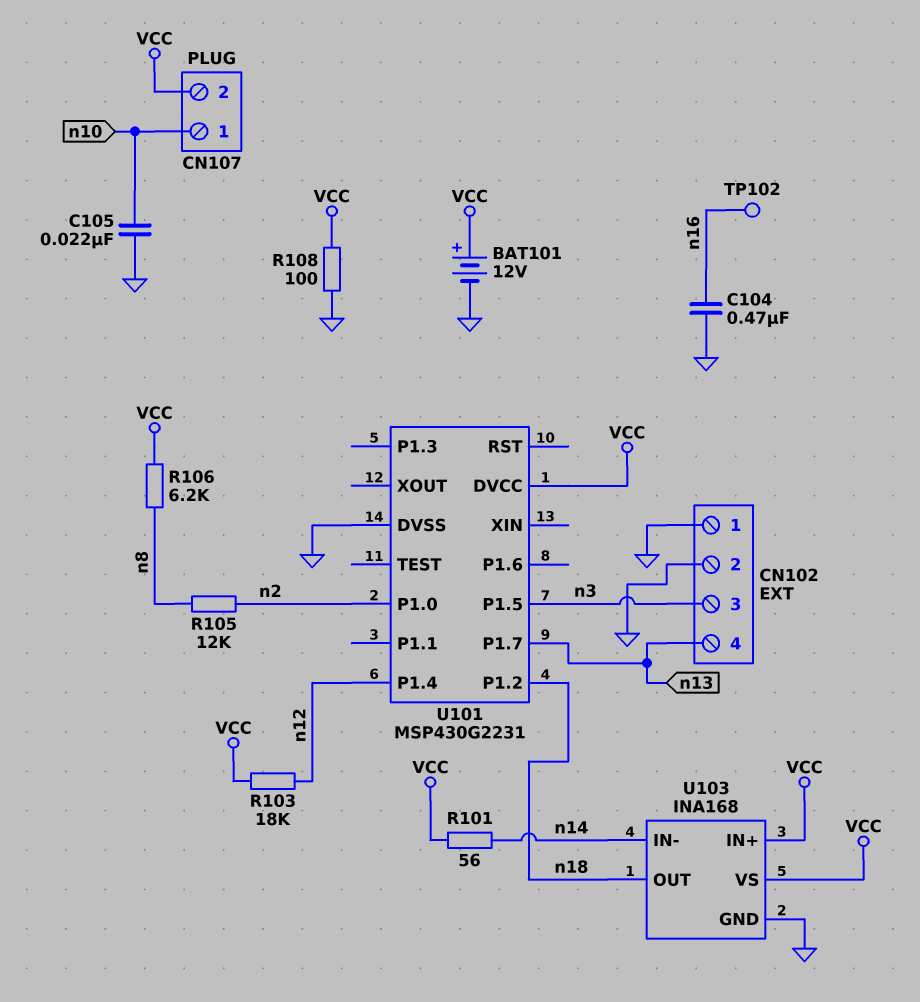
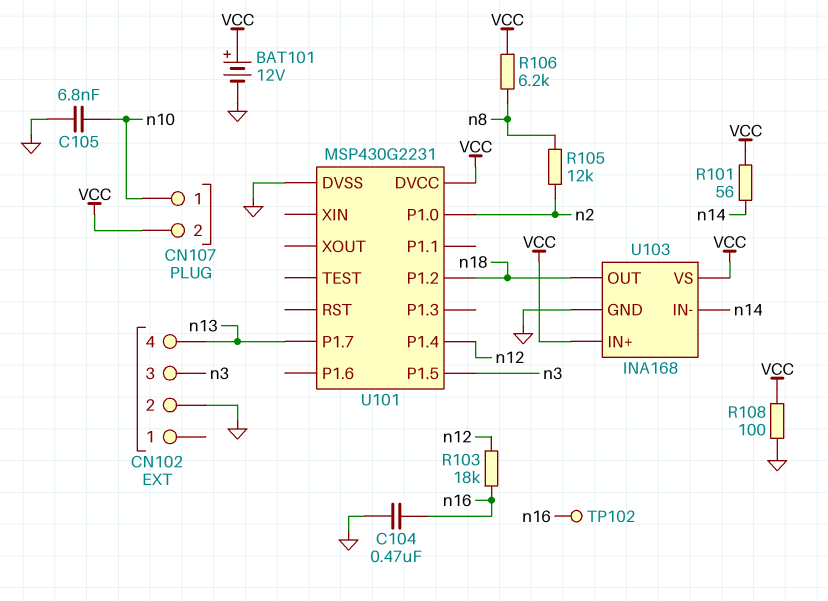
C105: 22nF (GND, n10) -> 6.8nF (GND, n10)
CN102 pin 1: GND -> none
R103: 18k (VCC, n12) -> 18k (n12, n16)

